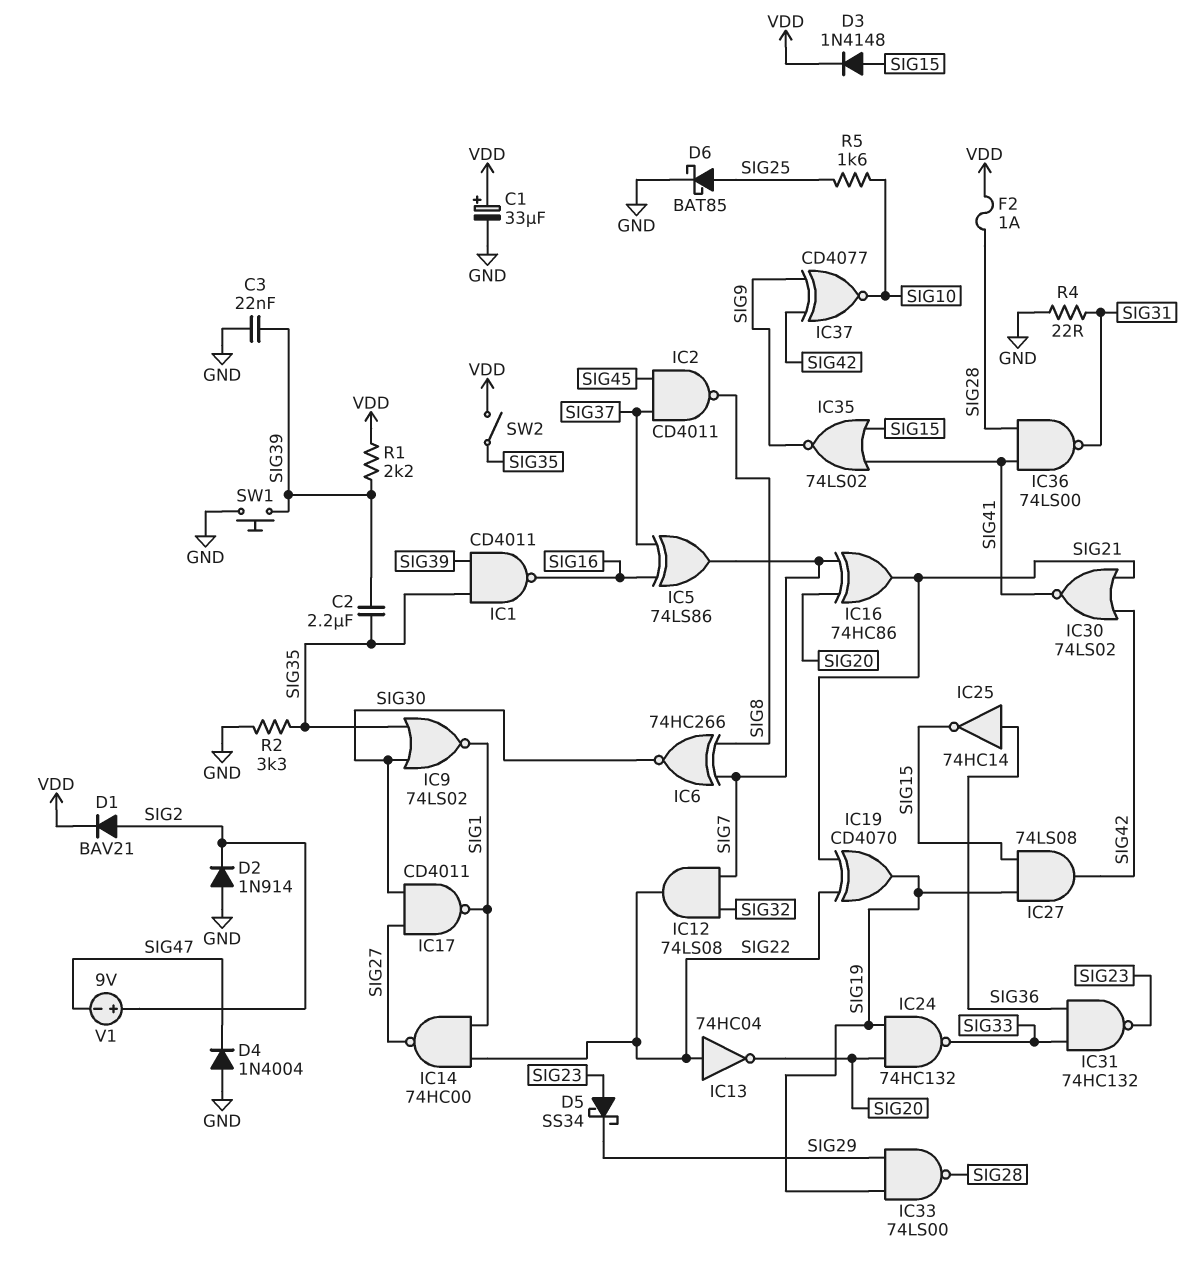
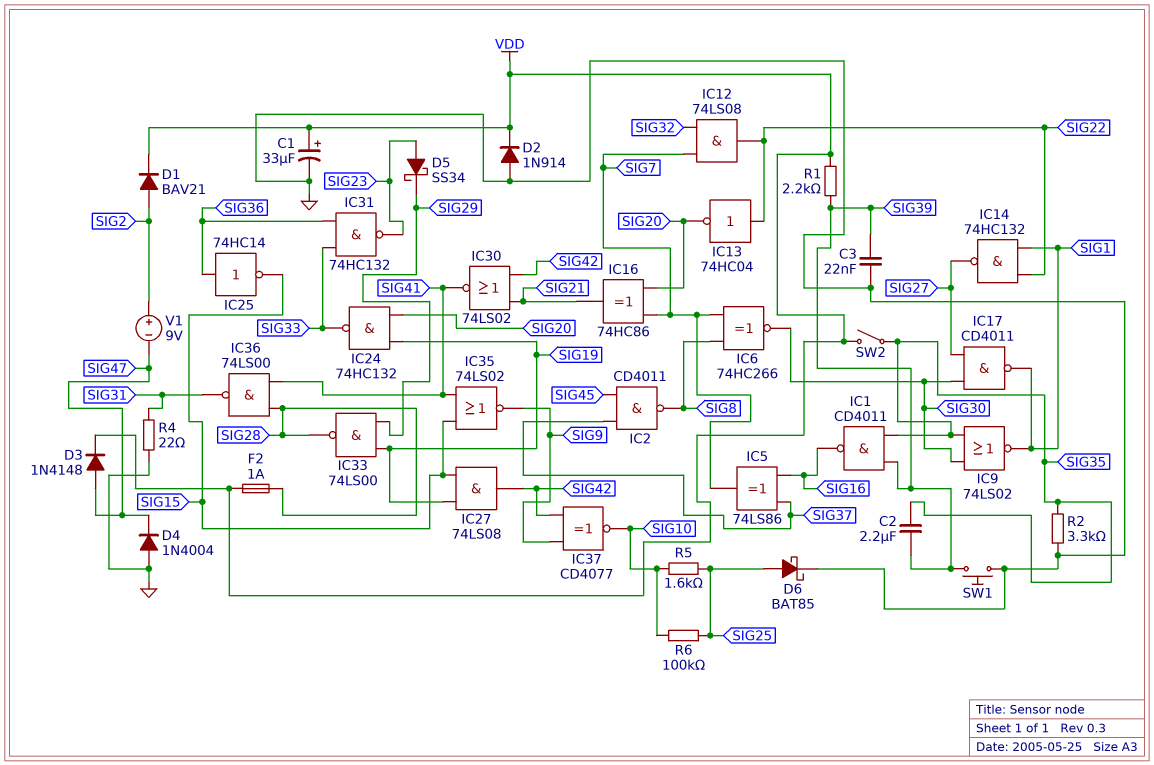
D2: diode 1N914 (A GND, K SIG2) -> diode 1N914 (A GND, K VDD)
D3: diode 1N4148 (A SIG15, K VDD) -> diode 1N4148 (A SIG47, K VDD)
IC14: NAND 74HC00 (in SIG1, in SIG22, out SIG27) -> NAND 74HC132 (in SIG1, in SIG22, out SIG27)
IC19: XOR CD4070 (in SIG21, in SIG22, out SIG19) -> none
R6: none -> 100k (SIG10, SIG25)

